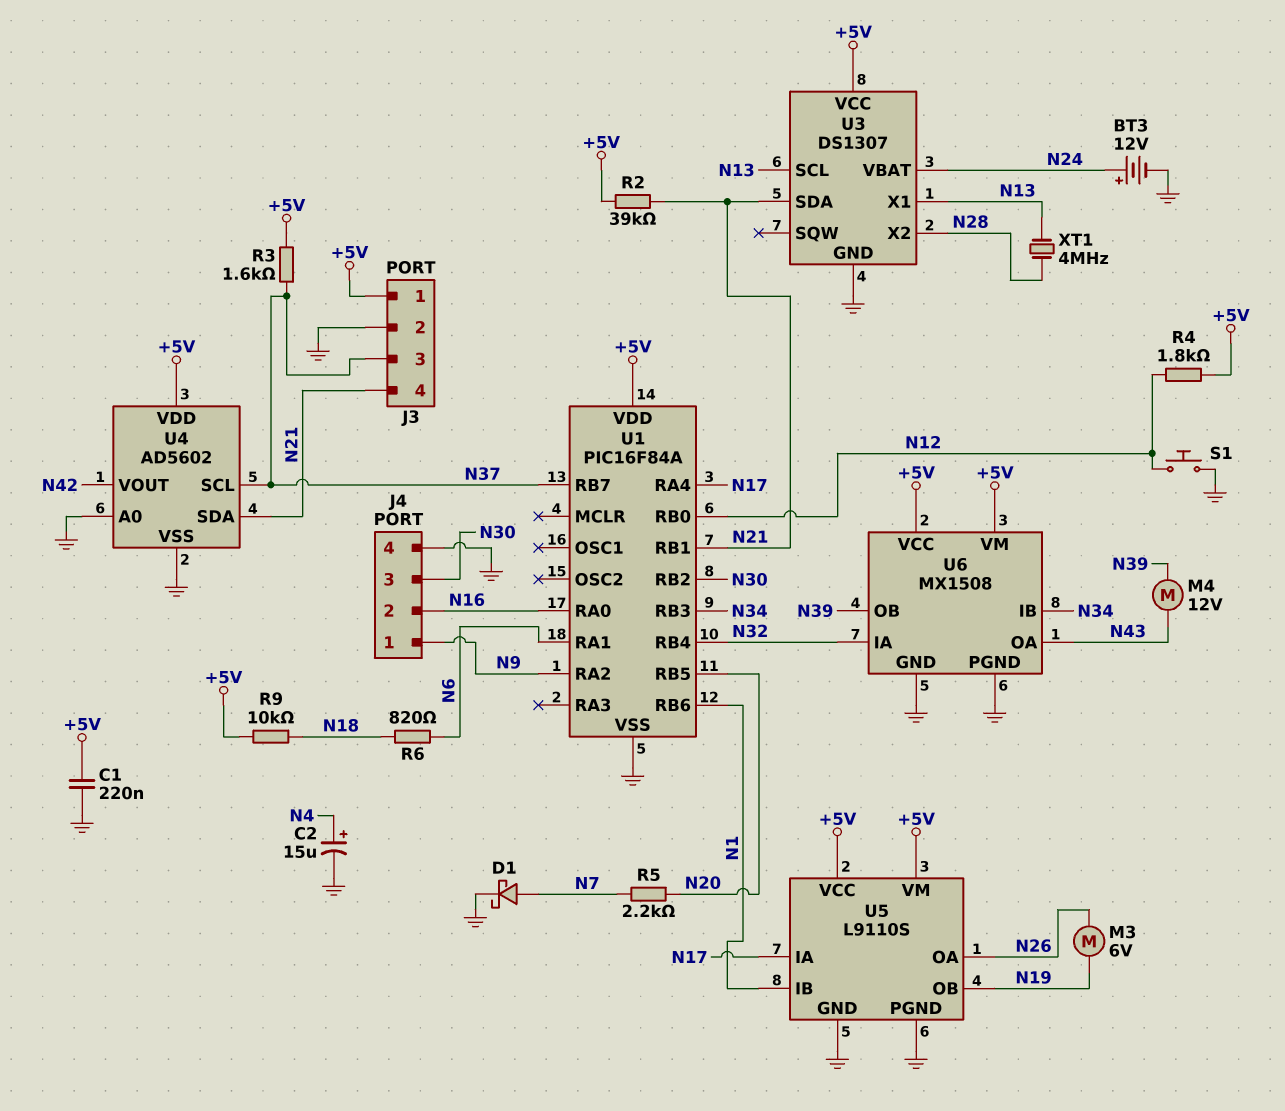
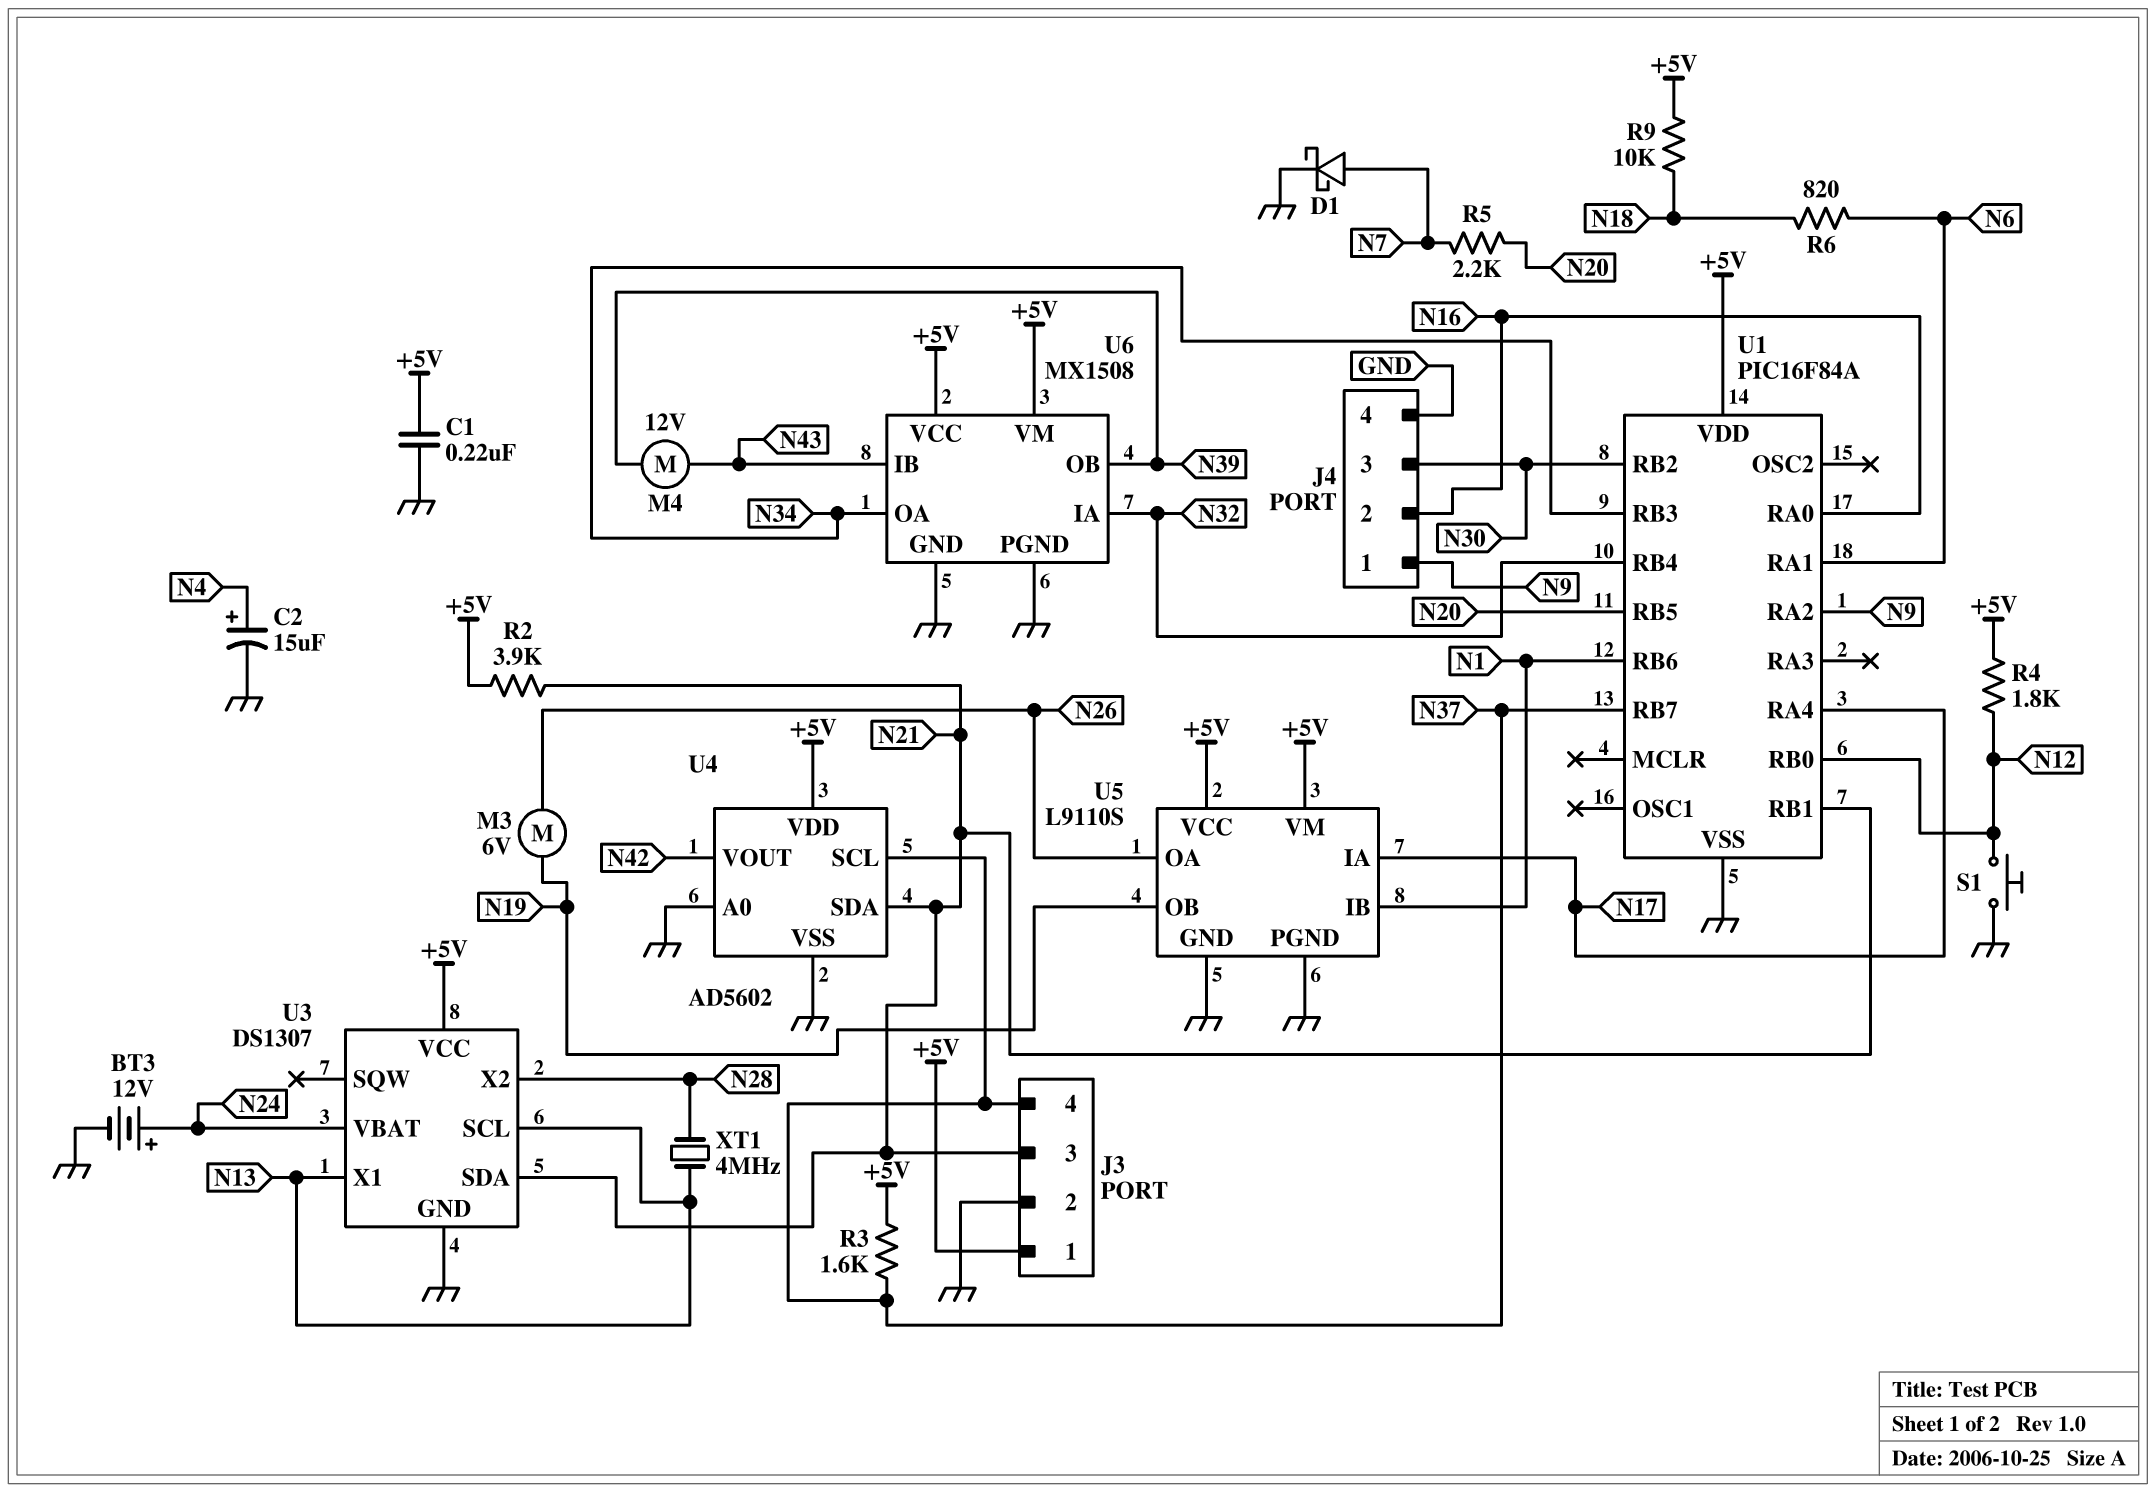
J3 pin 3: N37 -> N21
J3 pin 4: N21 -> N37
R2: 39k (+5V, N21) -> 3.9k (+5V, N21)
U6 pin IB: N34 -> N43
U6 pin OA: N43 -> N34

